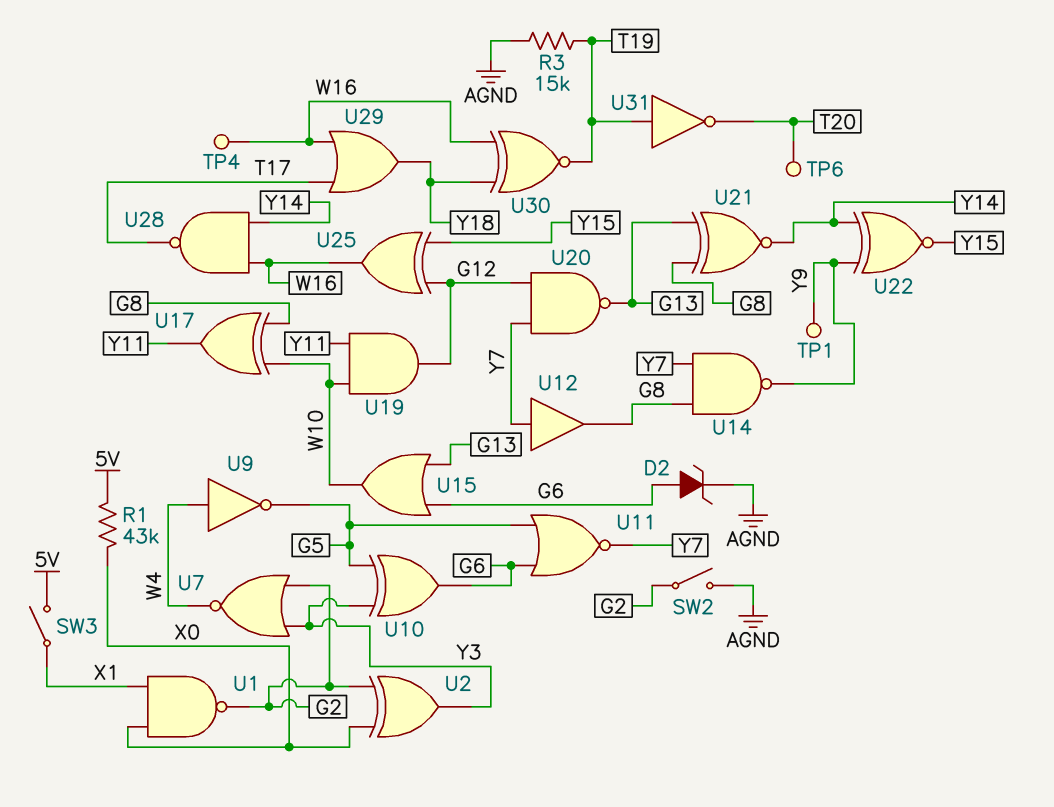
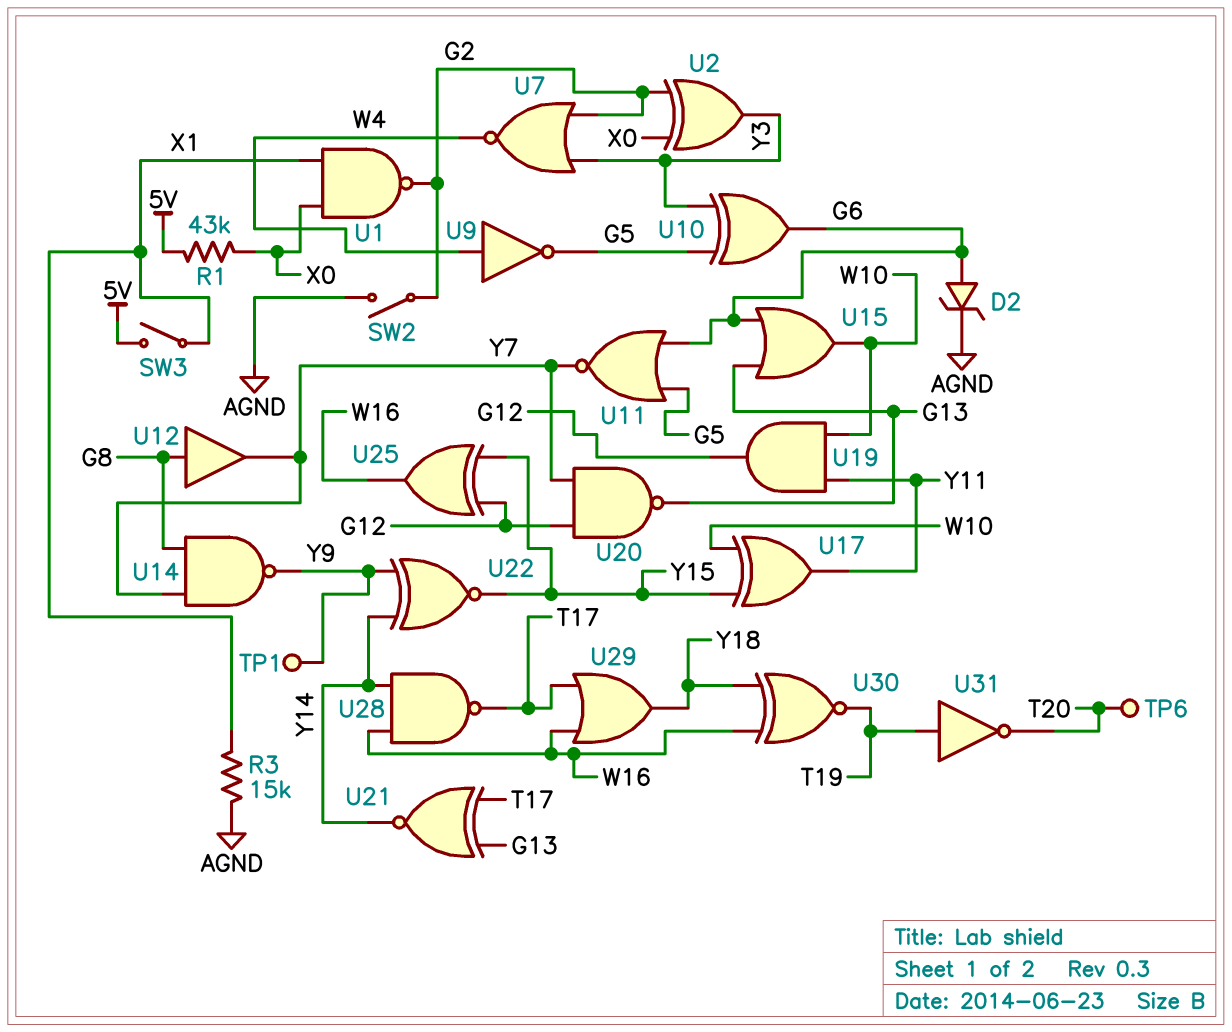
R3: 15k (AGND, T19) -> 15k (AGND, X1)
TP4: test point (W16) -> none
U12: buffer (in Y7, out G8) -> buffer (in G8, out Y7)
U17: XOR (in G8, in W10, out Y11) -> XOR (in W10, in Y15, out Y11)
U21: XNOR (in G8, in G13, out Y14) -> XNOR (in G13, in T17, out Y14)

